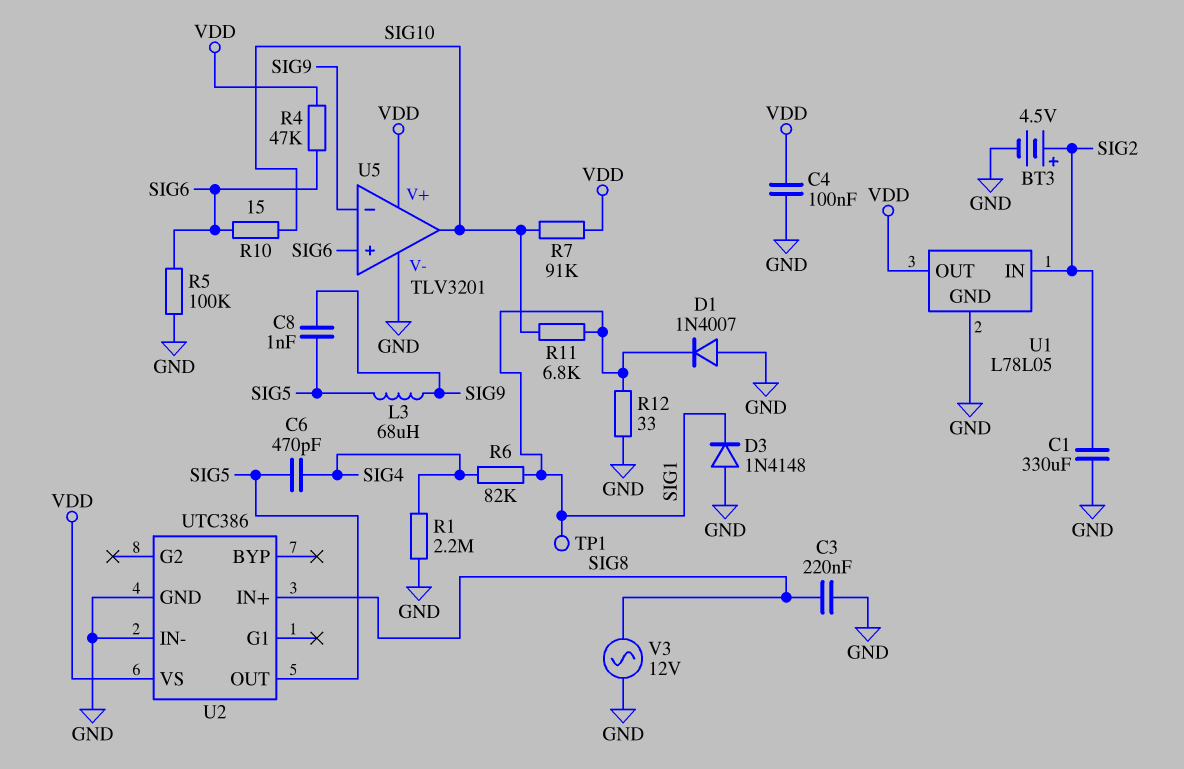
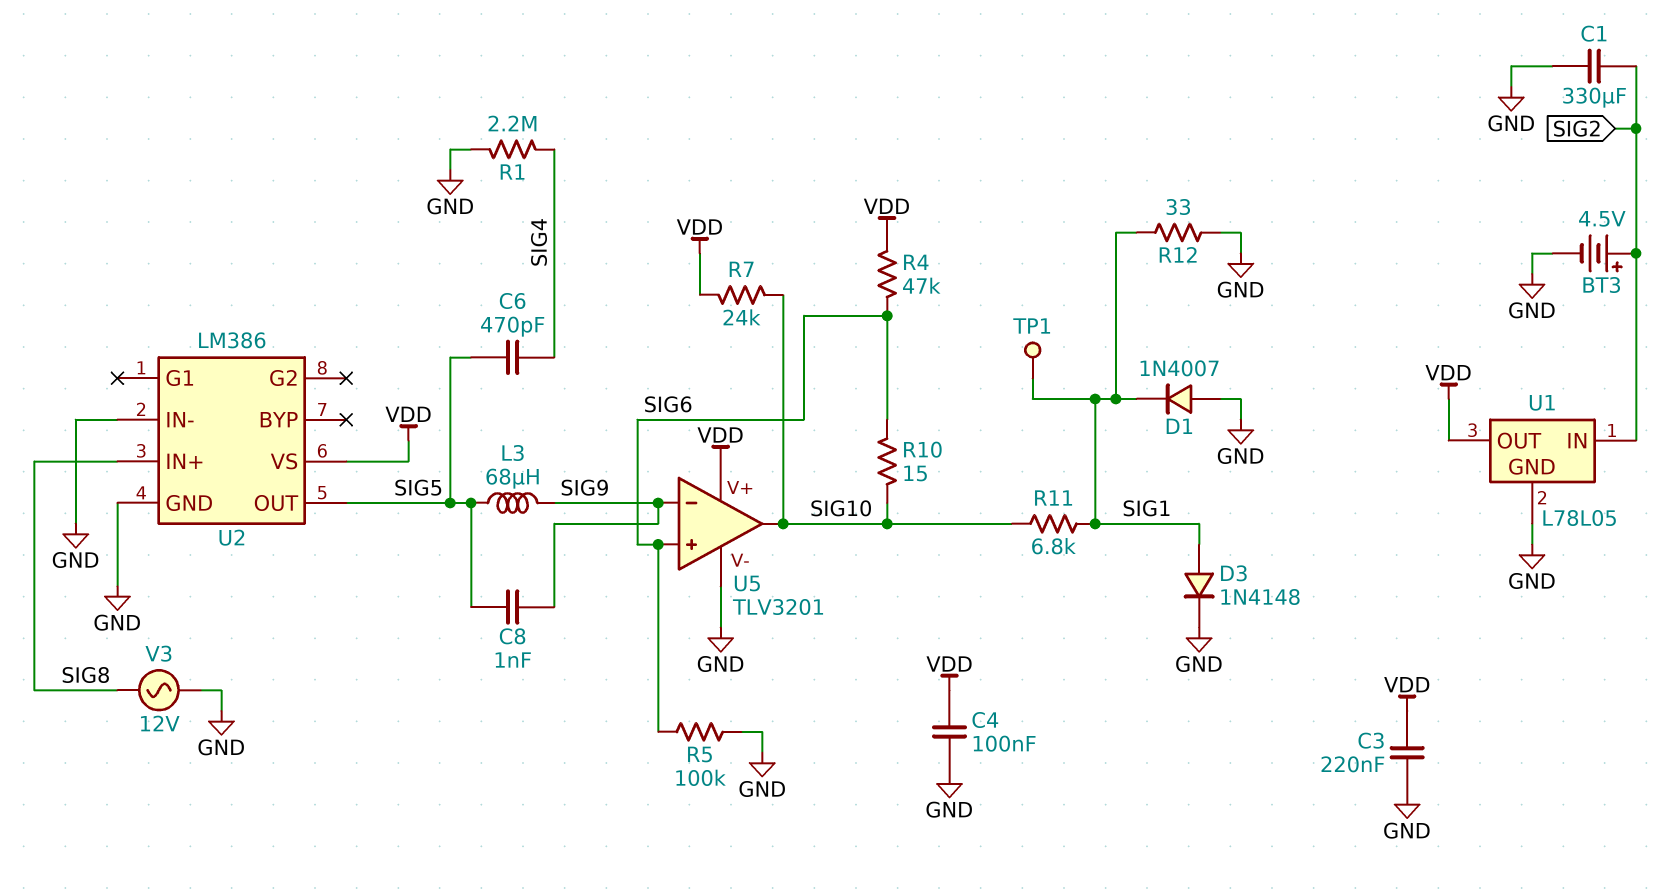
C3: 220nF (GND, SIG8) -> 220nF (GND, VDD)
D3: diode 1N4148 (A GND, K SIG1) -> diode 1N4148 (A SIG1, K GND)
R6: 82k (SIG1, SIG4) -> none
R7: 91k (SIG10, VDD) -> 24k (SIG10, VDD)
U2: UTC386 -> LM386

